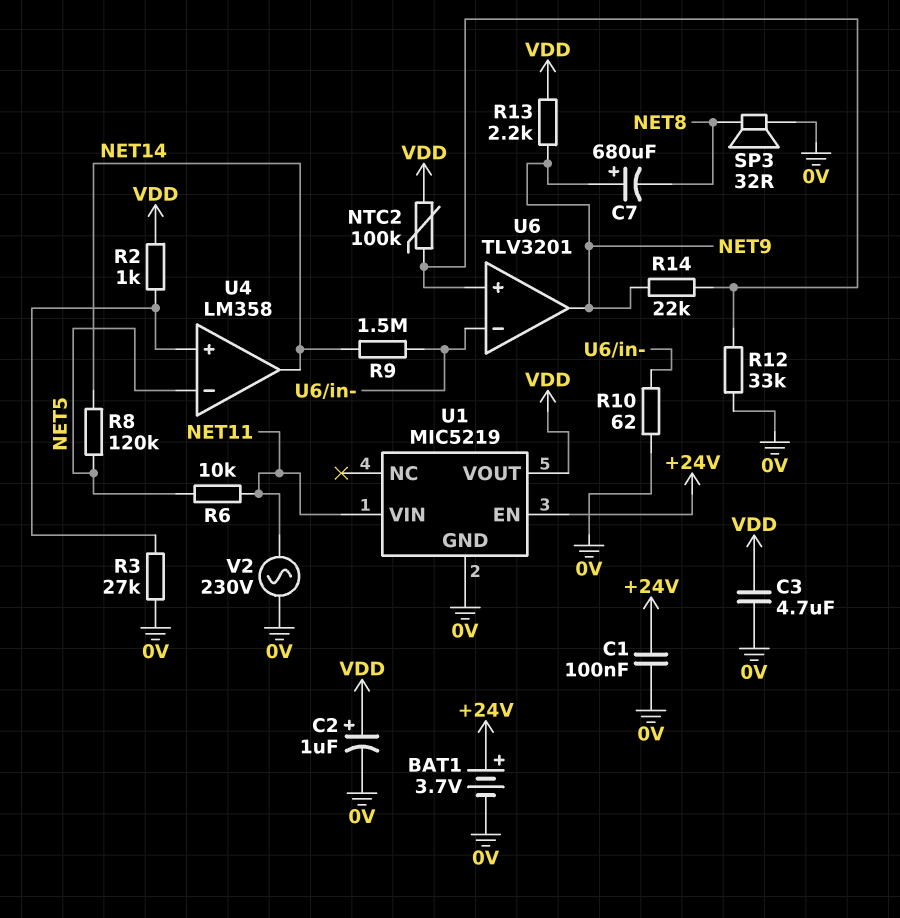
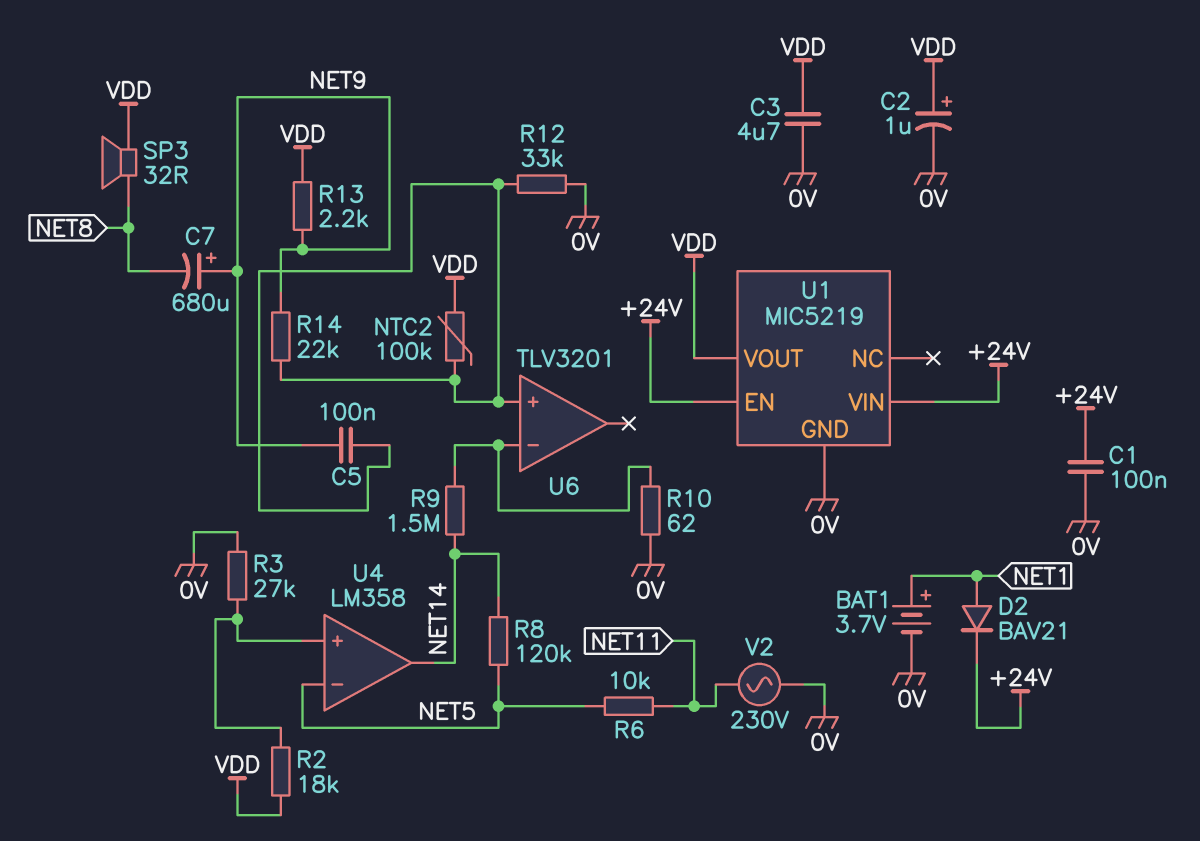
BAT1: 3.7V (plus +24V, minus 0V) -> 3.7V (plus NET1, minus 0V)
C5: none -> 100nF (NET9, U6/in+)
D2: none -> diode BAV21 (A NET1, K +24V)
R2: 1k (U4/in+, VDD) -> 18k (U4/in+, VDD)
SP3: speaker 32R (0V, NET8) -> speaker 32R (NET8, VDD)
U1 pin VIN: NET11 -> +24V
U6 pin out: NET9 -> none

